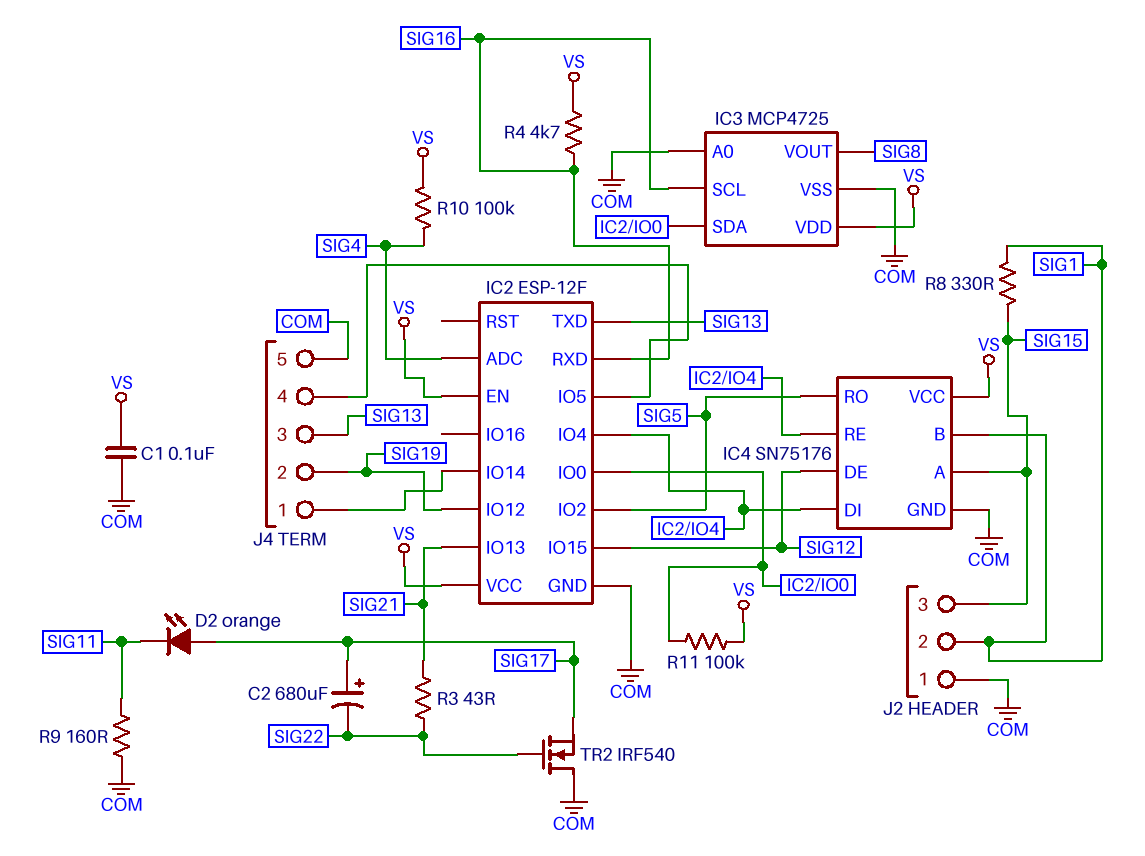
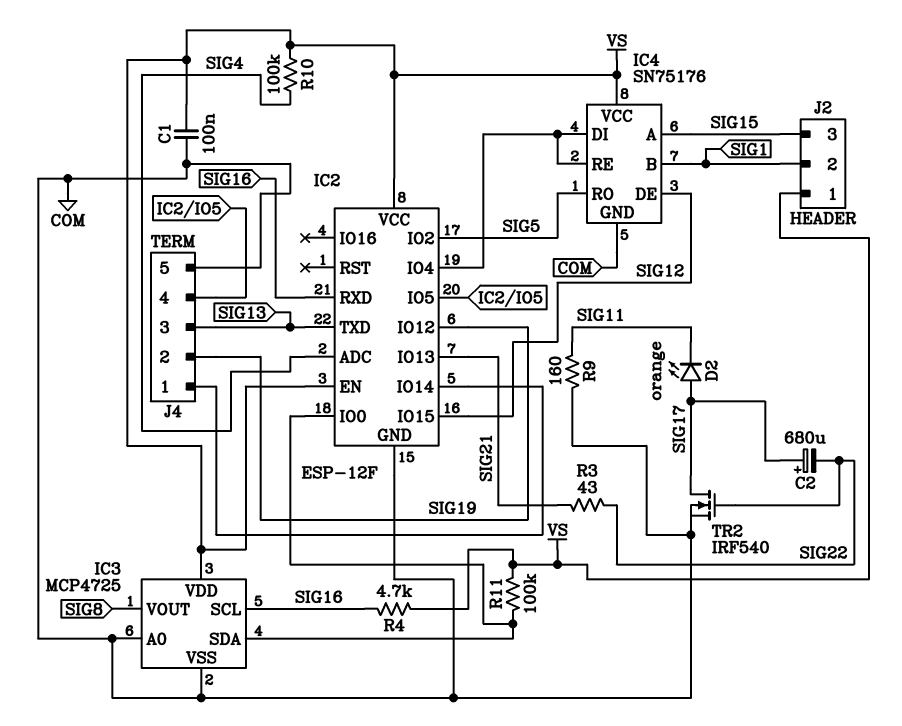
J2 pin 1: COM -> VS
R8: 330 (SIG1, SIG15) -> none
TR2: NMOS IRF540 (G SIG22, D COM, S SIG17) -> NMOS IRF540 (G SIG22, D SIG17, S COM)

